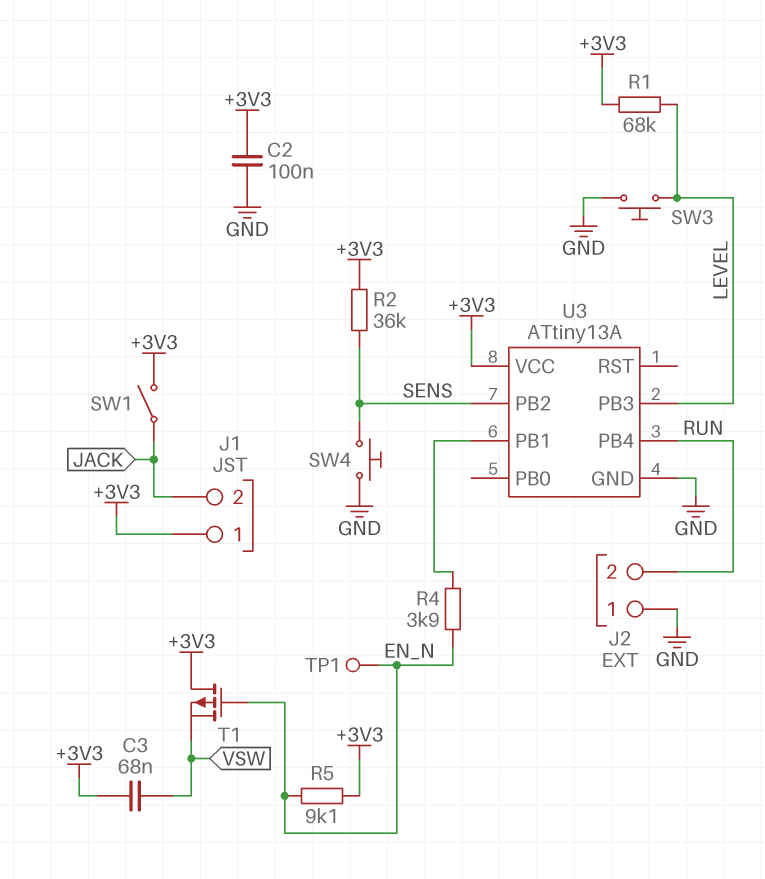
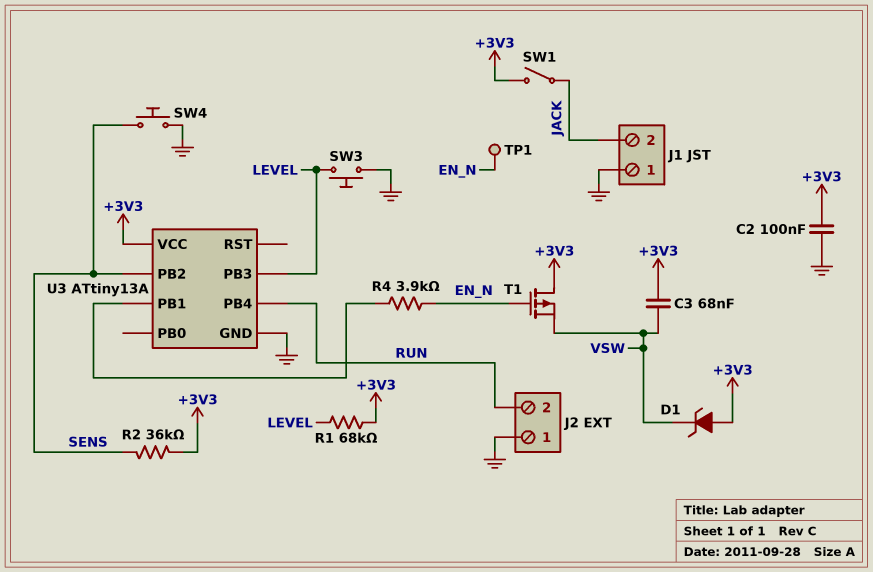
D1: none -> zener (A +3V3, K VSW)
J1 pin 1: +3V3 -> GND
R5: 9.1k (+3V3, EN_N) -> none

